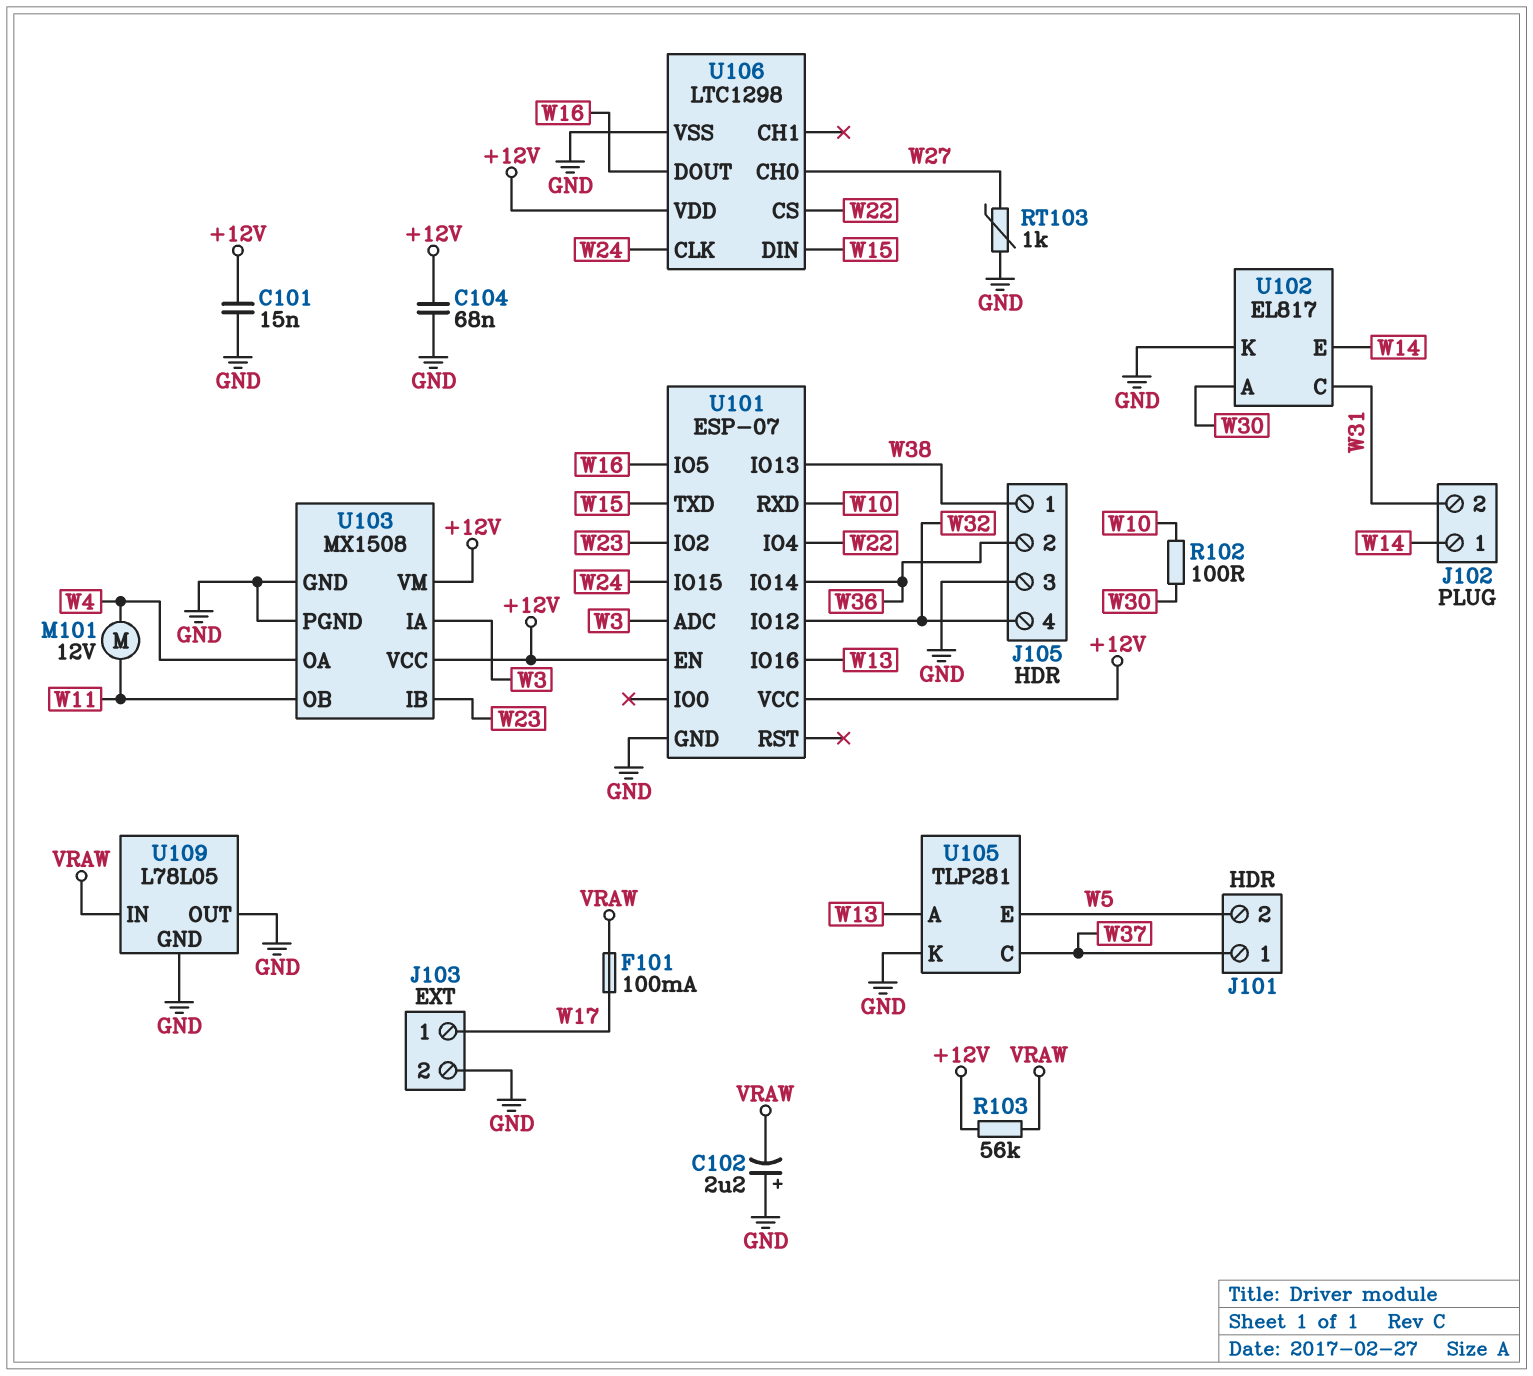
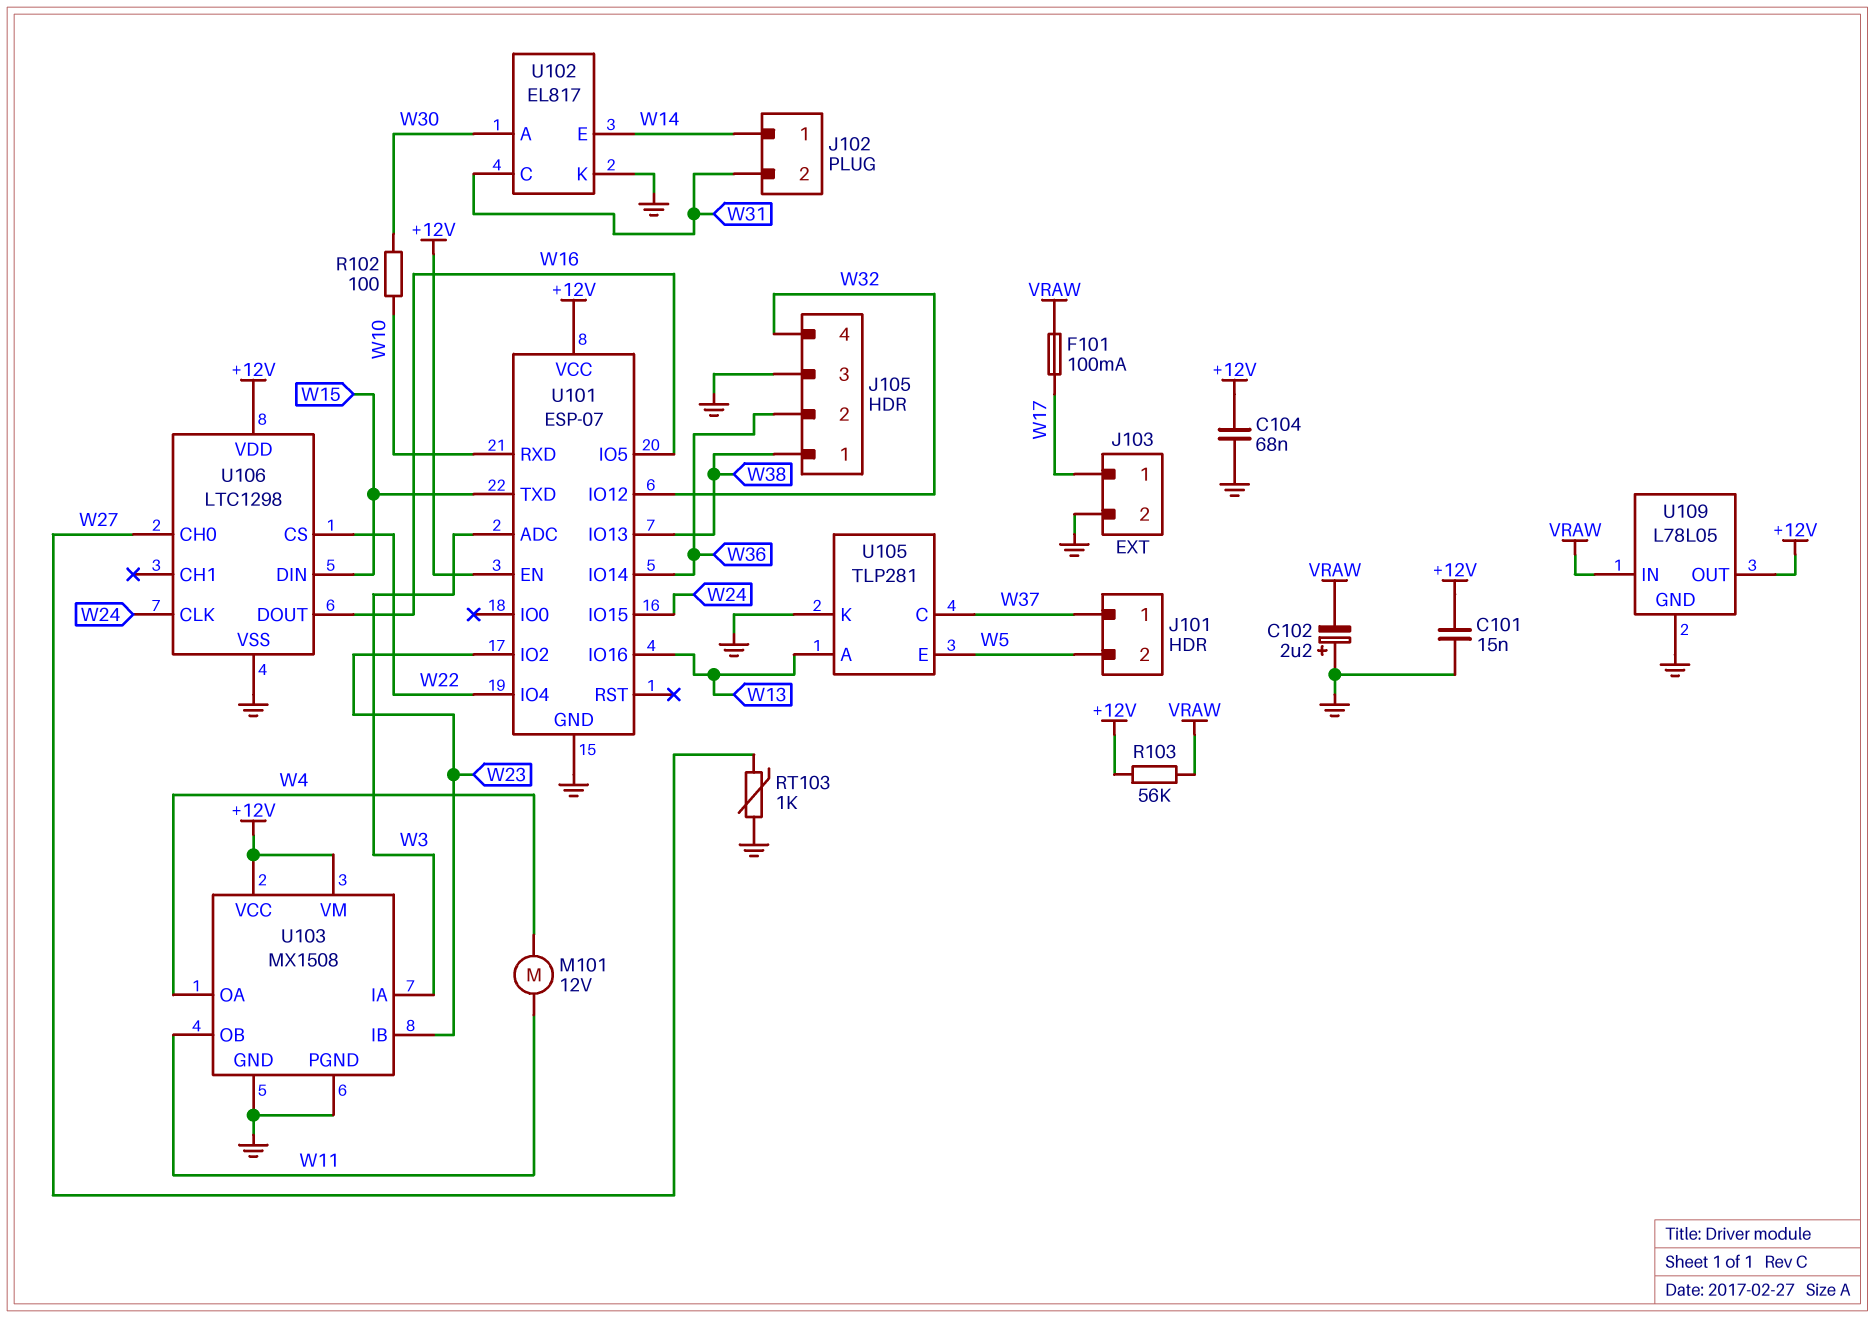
U109 pin OUT: GND -> +12V

